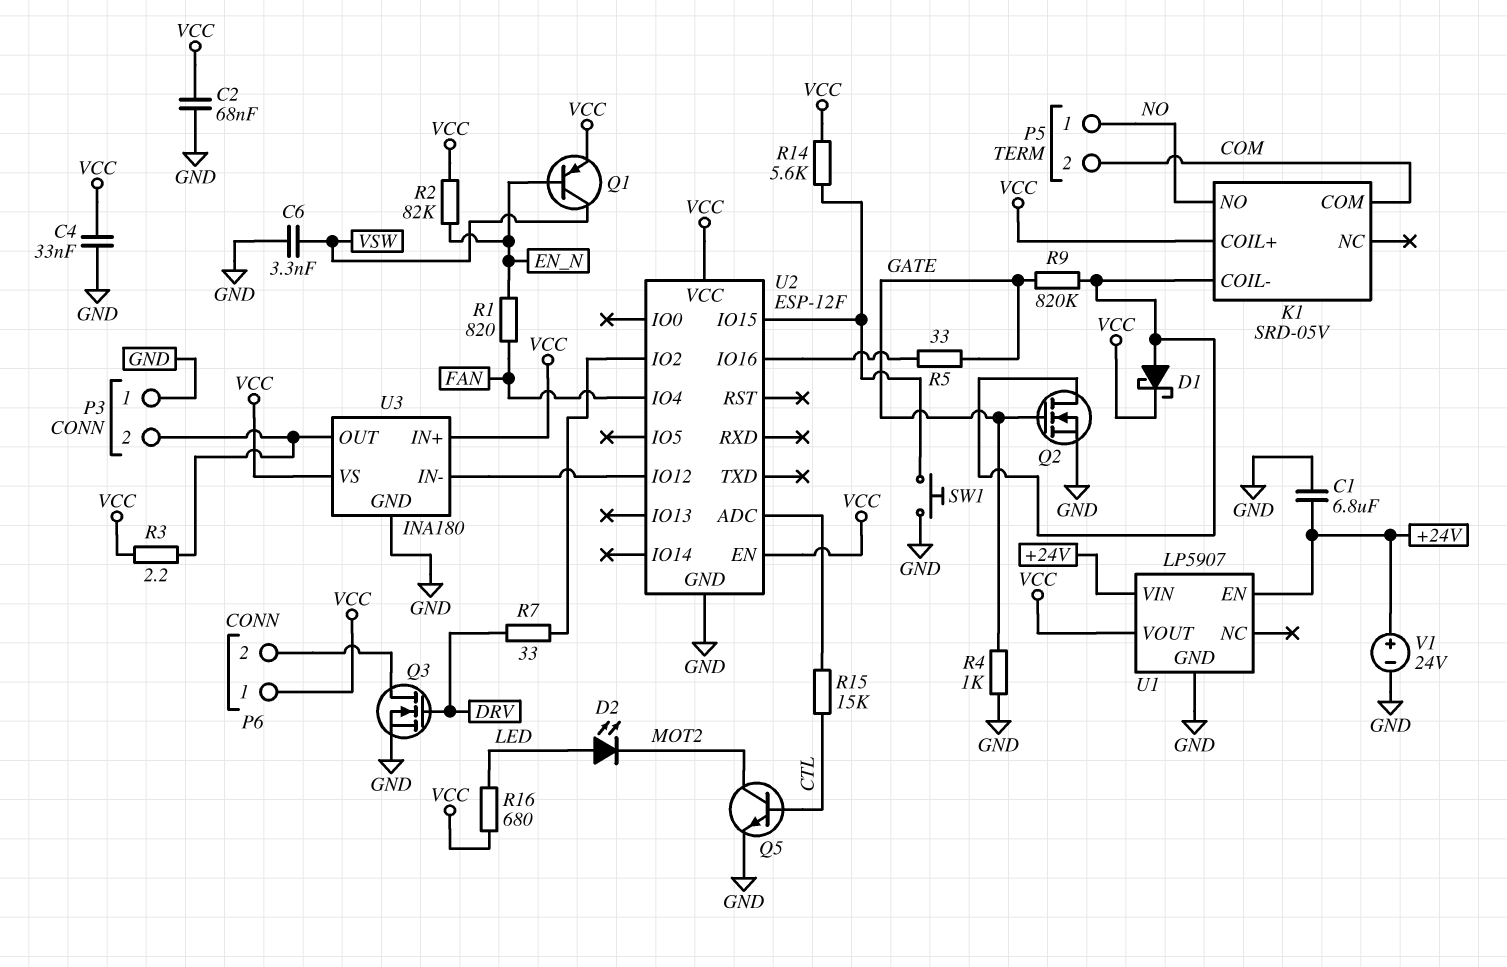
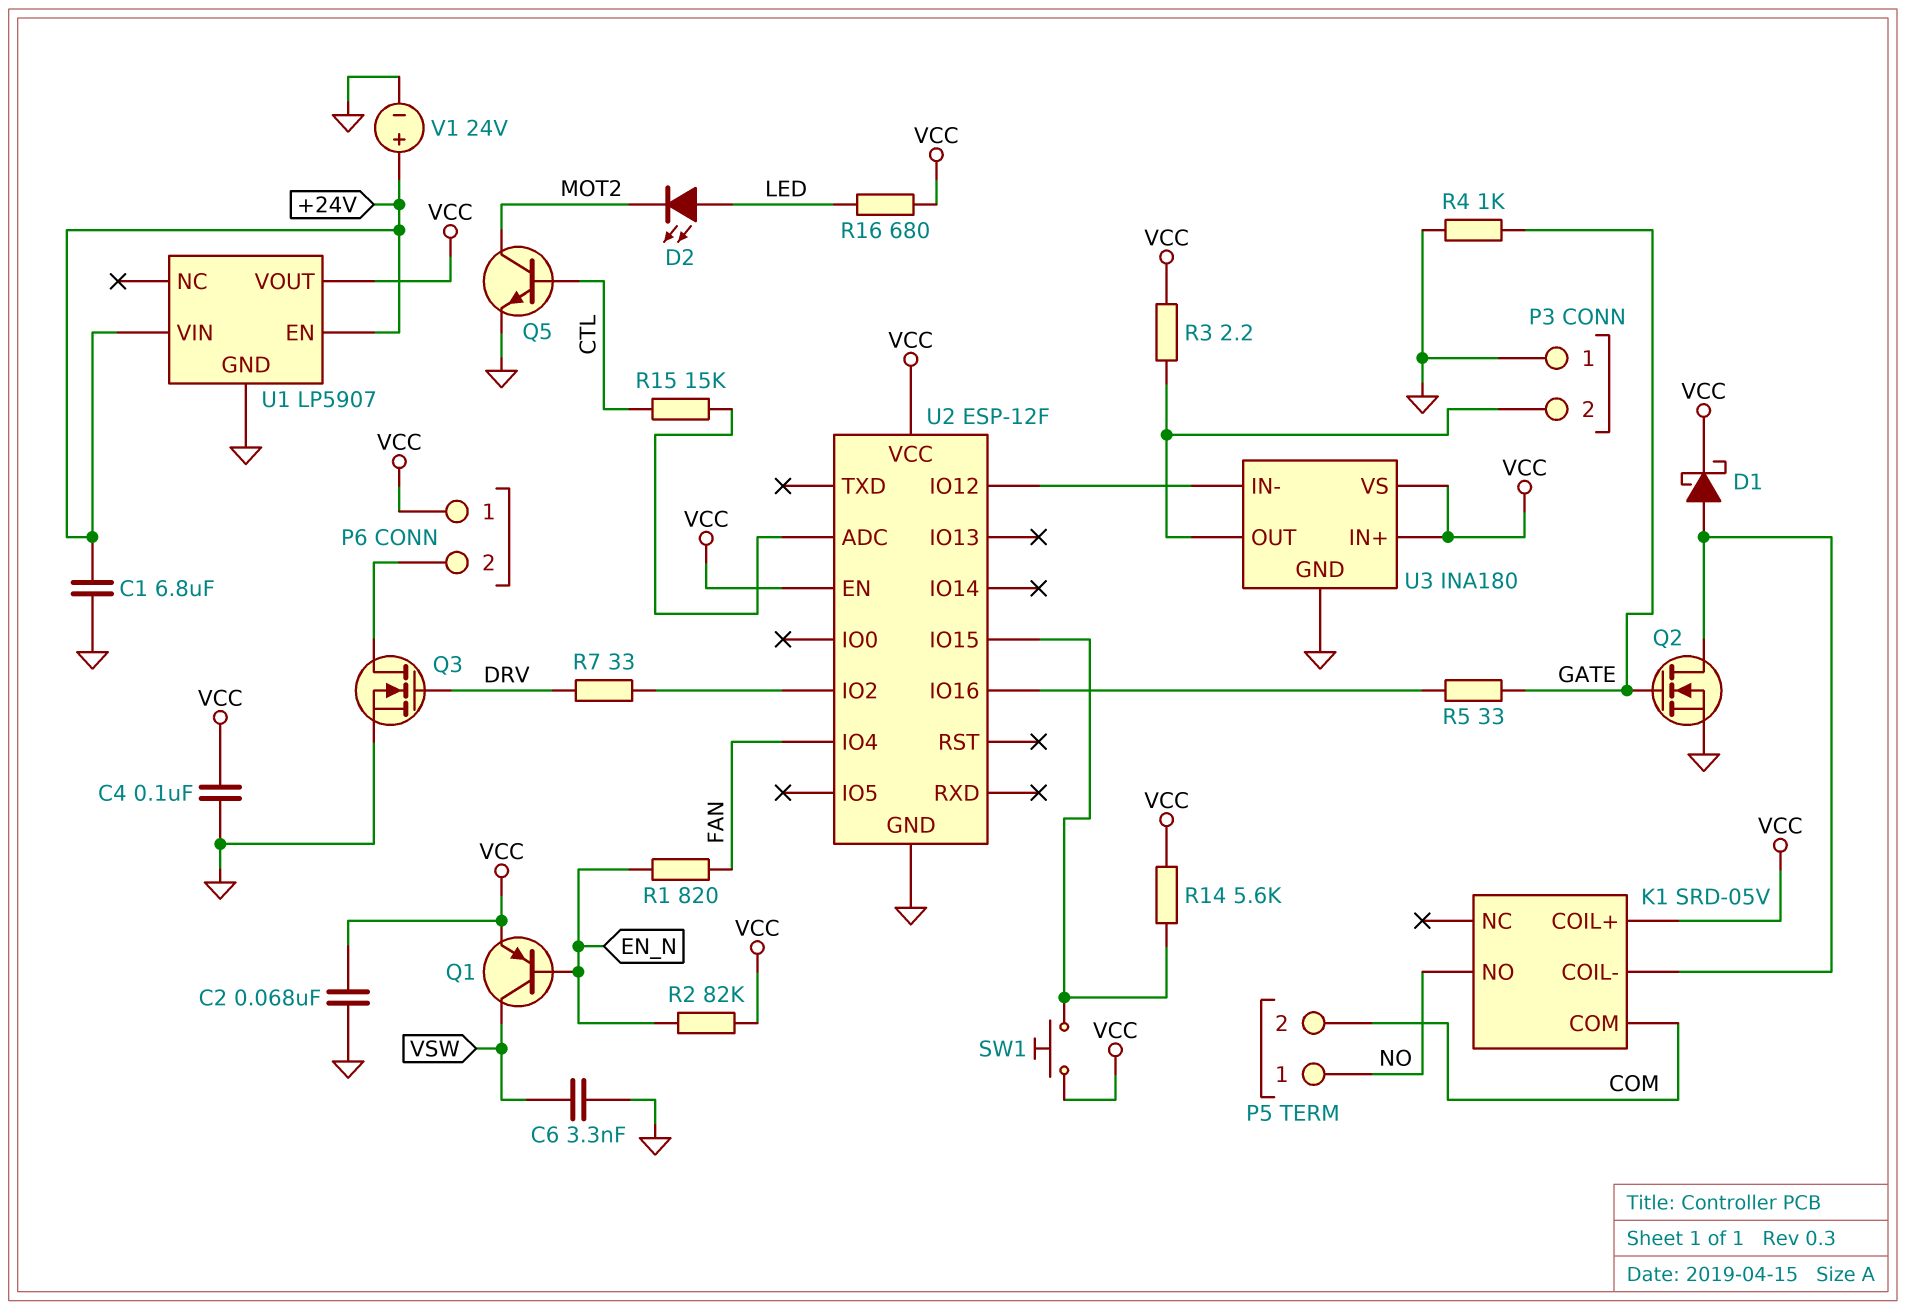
C4: 33nF (GND, VCC) -> 100nF (GND, VCC)
R9: 820k (GATE, K1/COIL-) -> none
SW1: button (GND, U2/IO15) -> button (U2/IO15, VCC)

